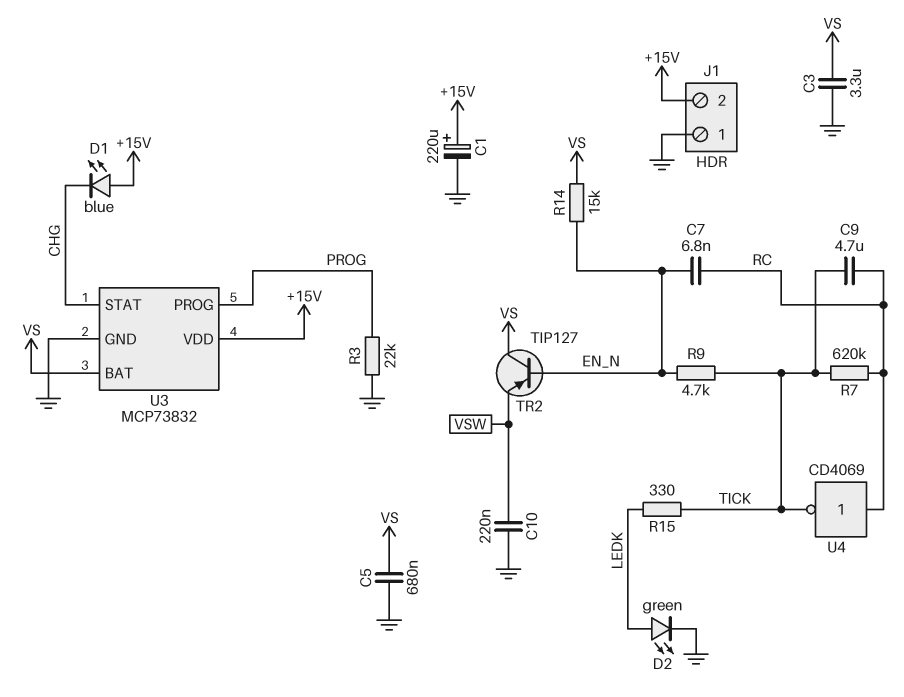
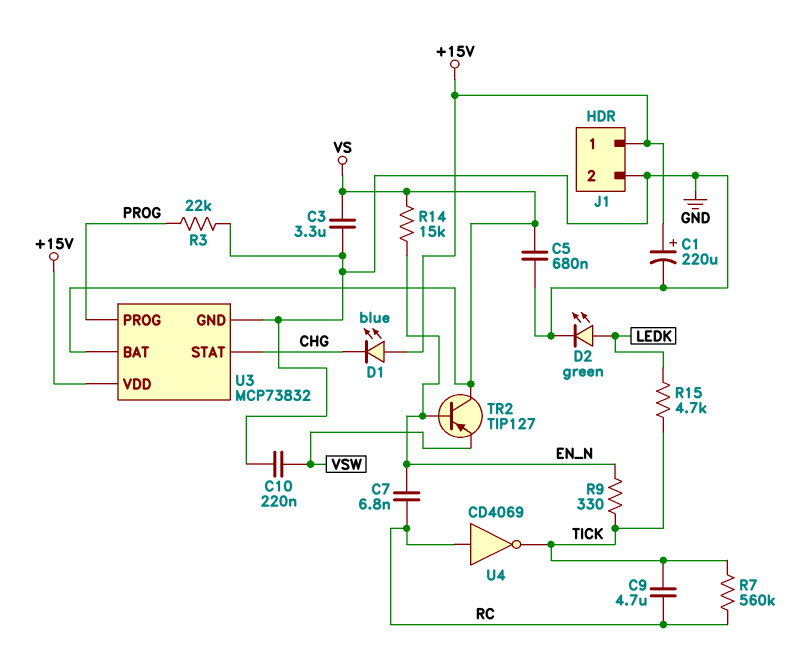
J1 pin 1: GND -> +15V
J1 pin 2: +15V -> GND
R7: 620k (RC, TICK) -> 560k (RC, TICK)
R9: 4.7k (EN_N, TICK) -> 330 (EN_N, TICK)
R15: 330 (LEDK, TICK) -> 4.7k (LEDK, TICK)

